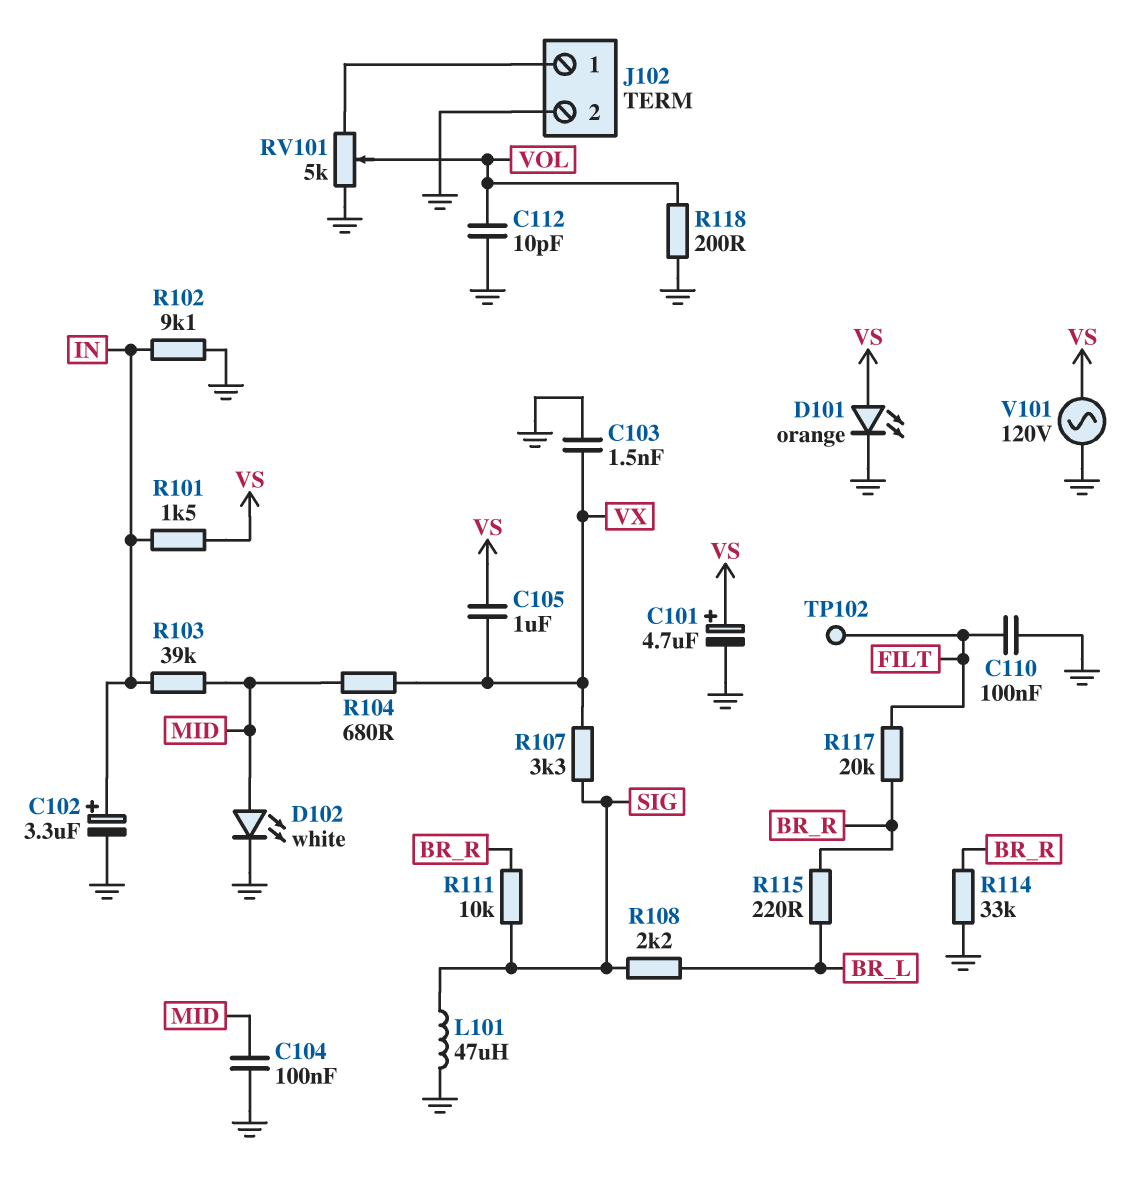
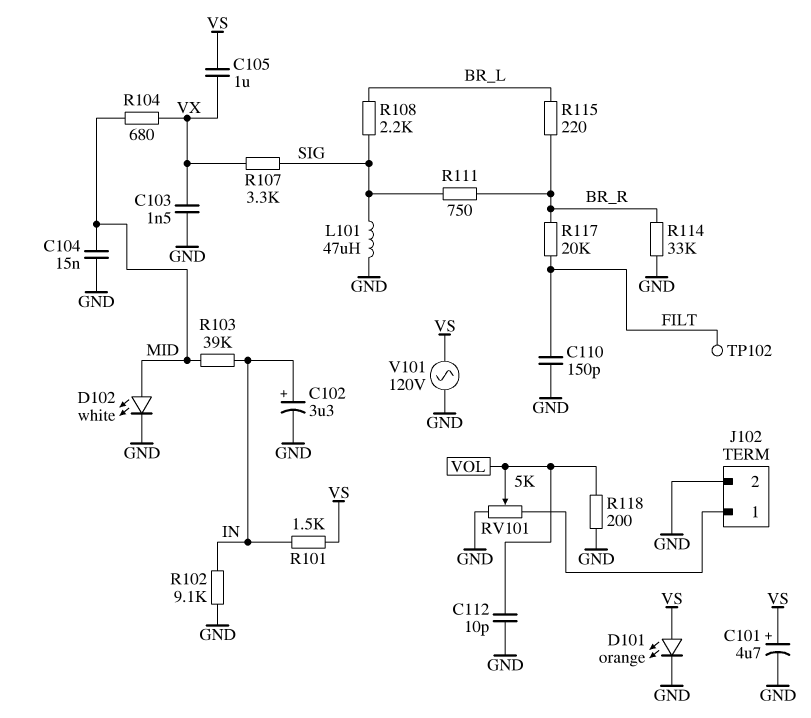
C104: 100nF (GND, MID) -> 15nF (GND, MID)
C110: 100nF (FILT, GND) -> 150pF (FILT, GND)
R111: 10k (BR_R, SIG) -> 750 (BR_R, SIG)

